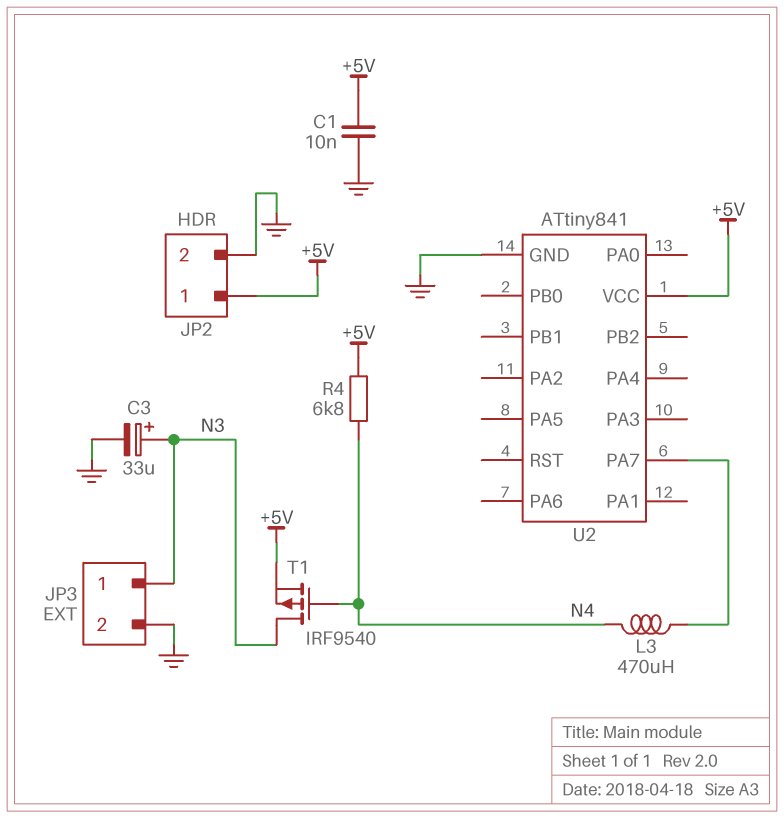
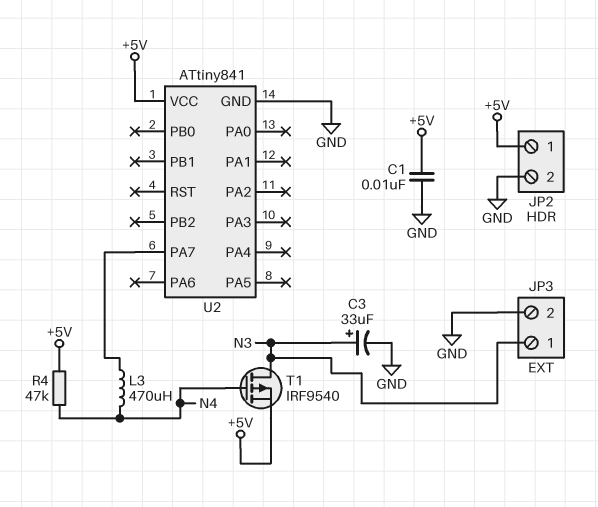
R4: 6.8k (+5V, N4) -> 47k (+5V, N4)

